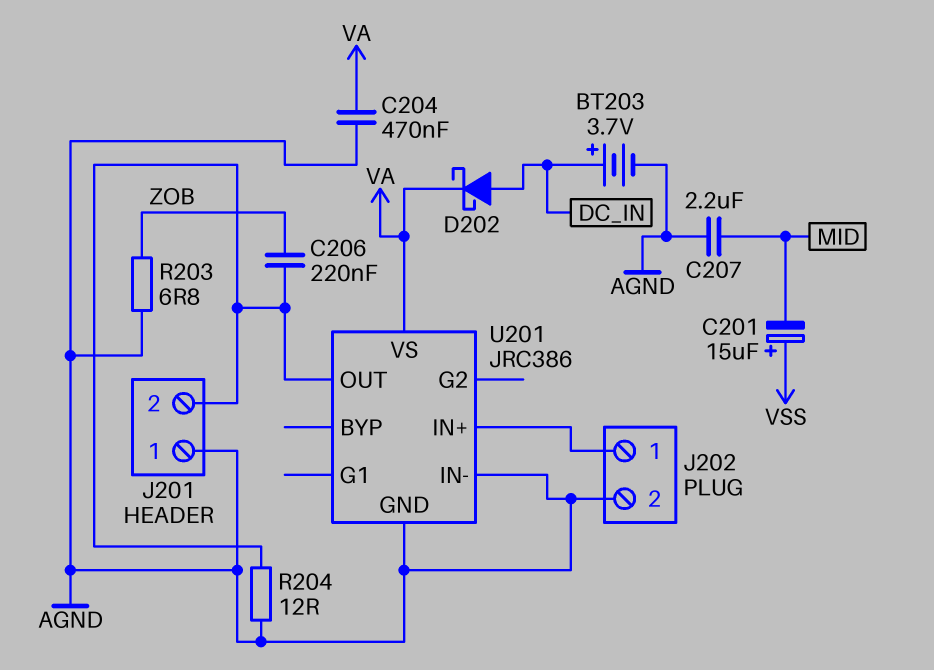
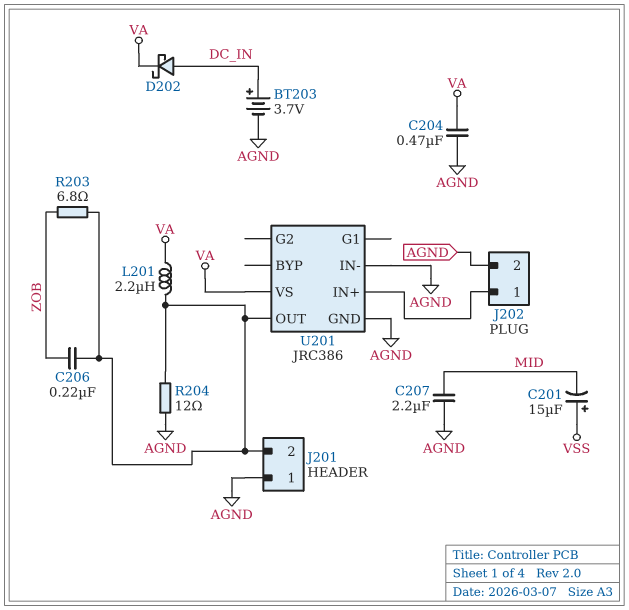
L201: none -> 2.2uH (J201/2, VA)
R203: 6.8 (AGND, ZOB) -> 6.8 (J201/2, ZOB)

